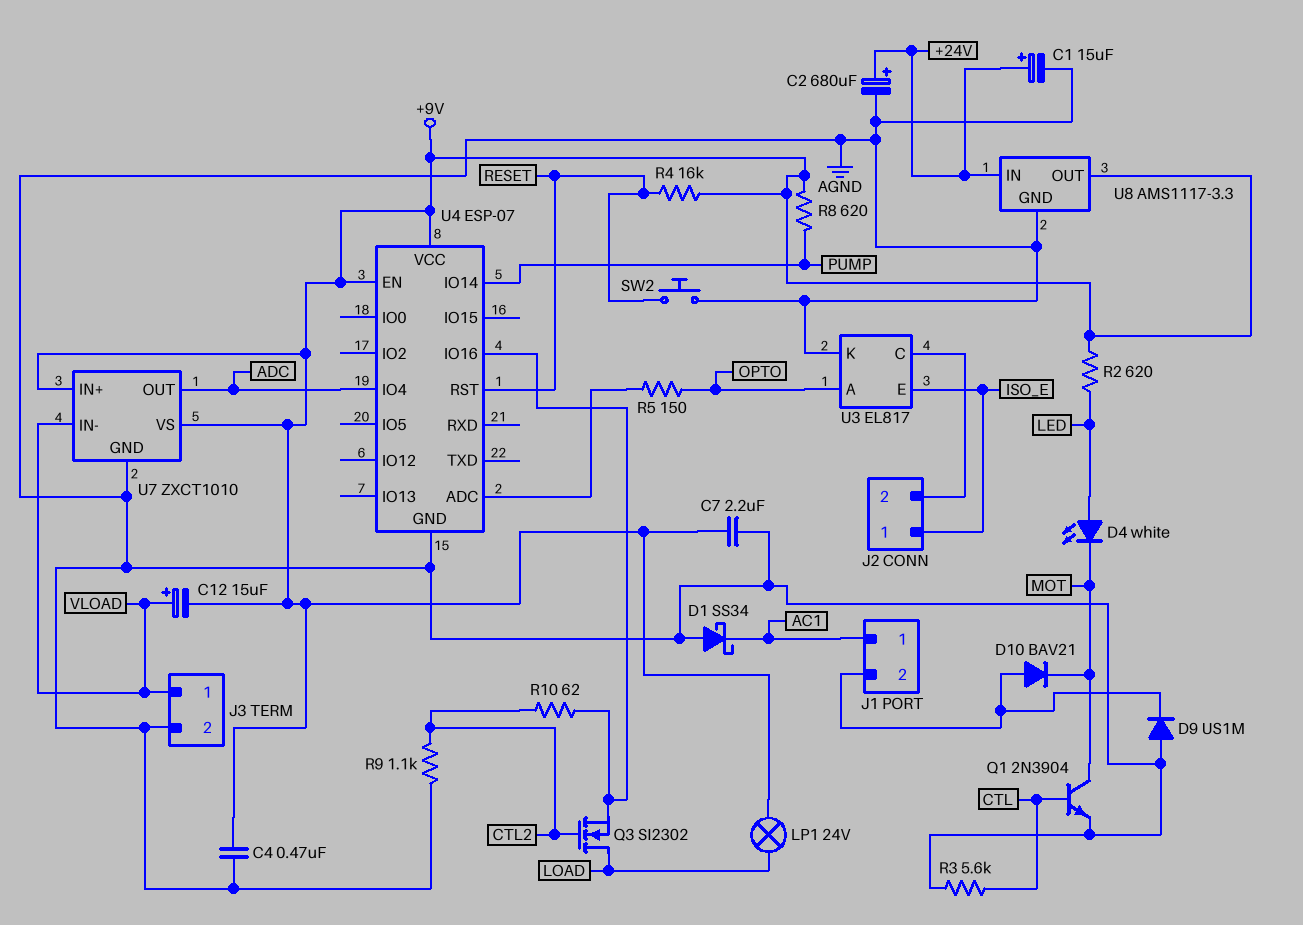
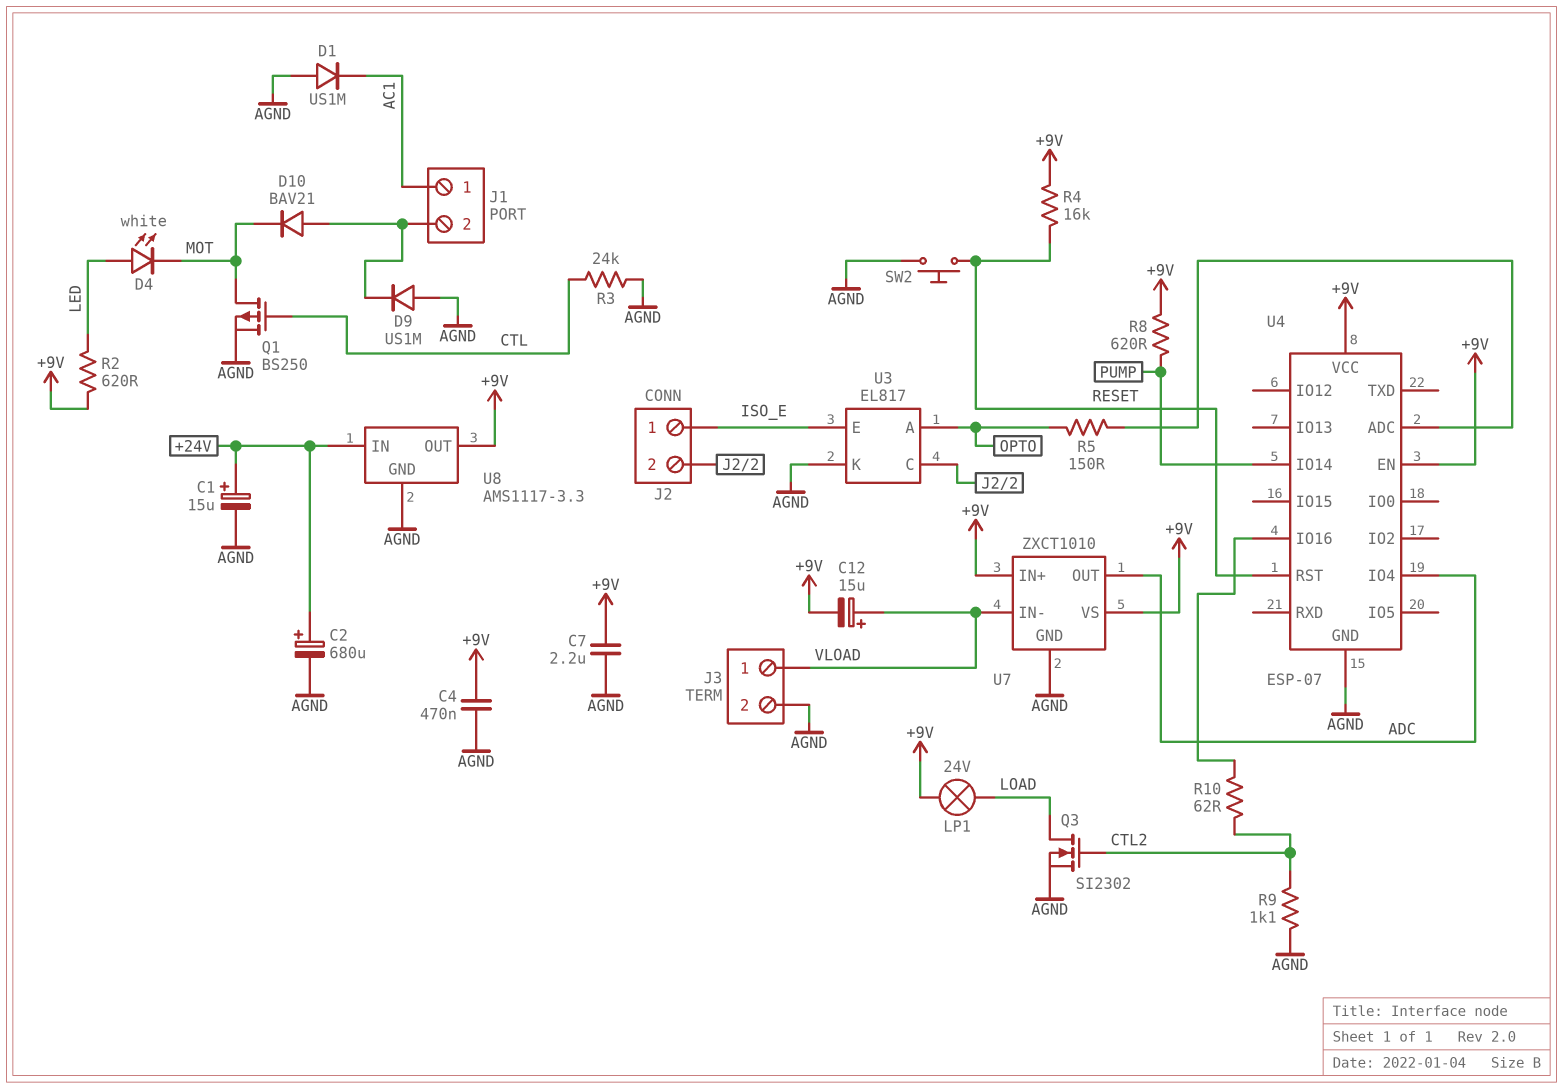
D1: schottky SS34 (A AGND, K AC1) -> diode US1M (A AGND, K AC1)
Q1: NPN 2N3904 (B CTL, C MOT, E AGND) -> PMOS BS250 (G CTL, D MOT, S AGND)
Q3: NMOS SI2302 (G CTL2, D LOAD, S U4/IO16) -> NMOS SI2302 (G CTL2, D LOAD, S AGND)
R3: 5.6k (AGND, CTL) -> 24k (AGND, CTL)

